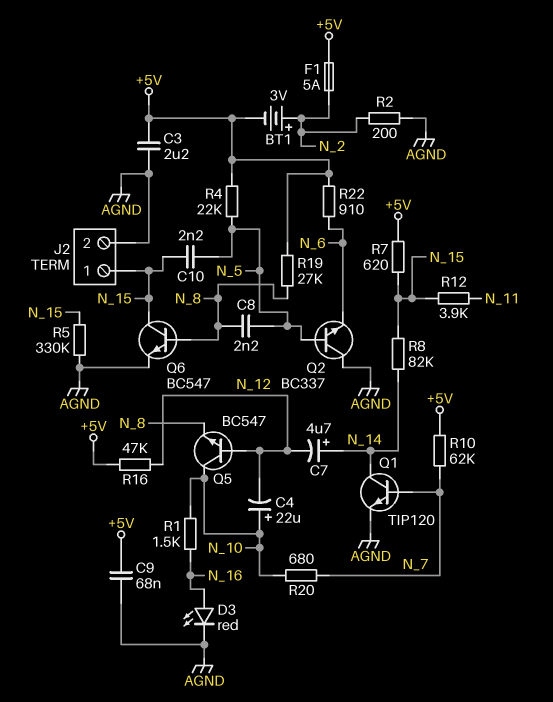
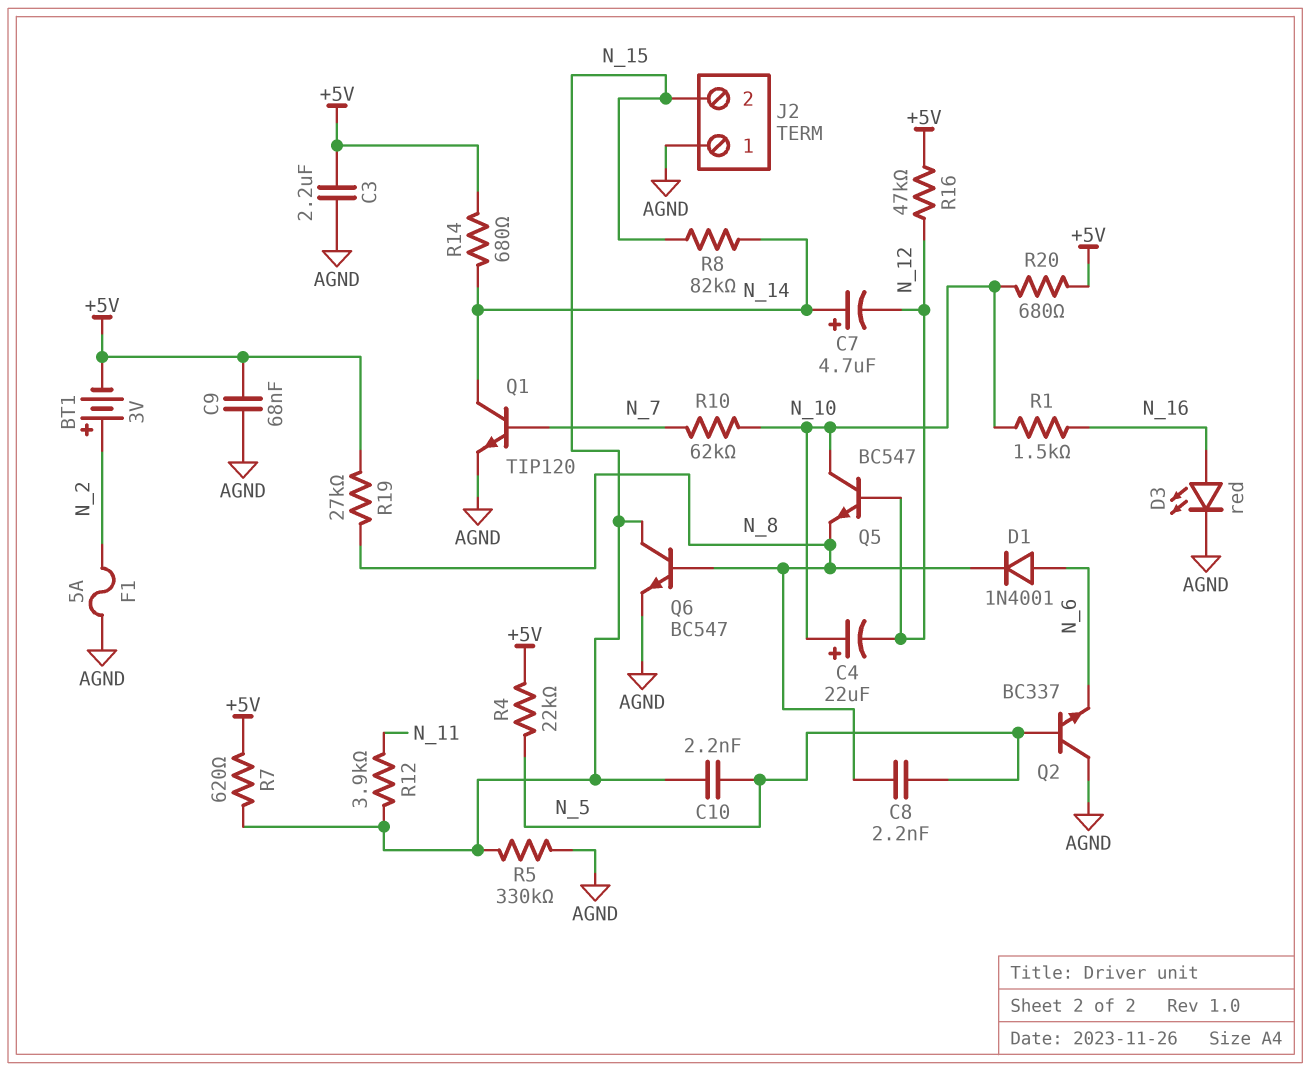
D1: none -> diode 1N4001 (A N_6, K N_8)
F1: 5A (+5V, N_2) -> 5A (AGND, N_2)
J2 pin 1: N_15 -> AGND
J2 pin 2: AGND -> N_15
R2: 200 (AGND, N_2) -> none
R10: 62k (+5V, N_7) -> 62k (N_7, N_10)
R14: none -> 680 (+5V, N_14)
R20: 680 (N_7, N_10) -> 680 (+5V, N_10)
R22: 910 (+5V, N_6) -> none

